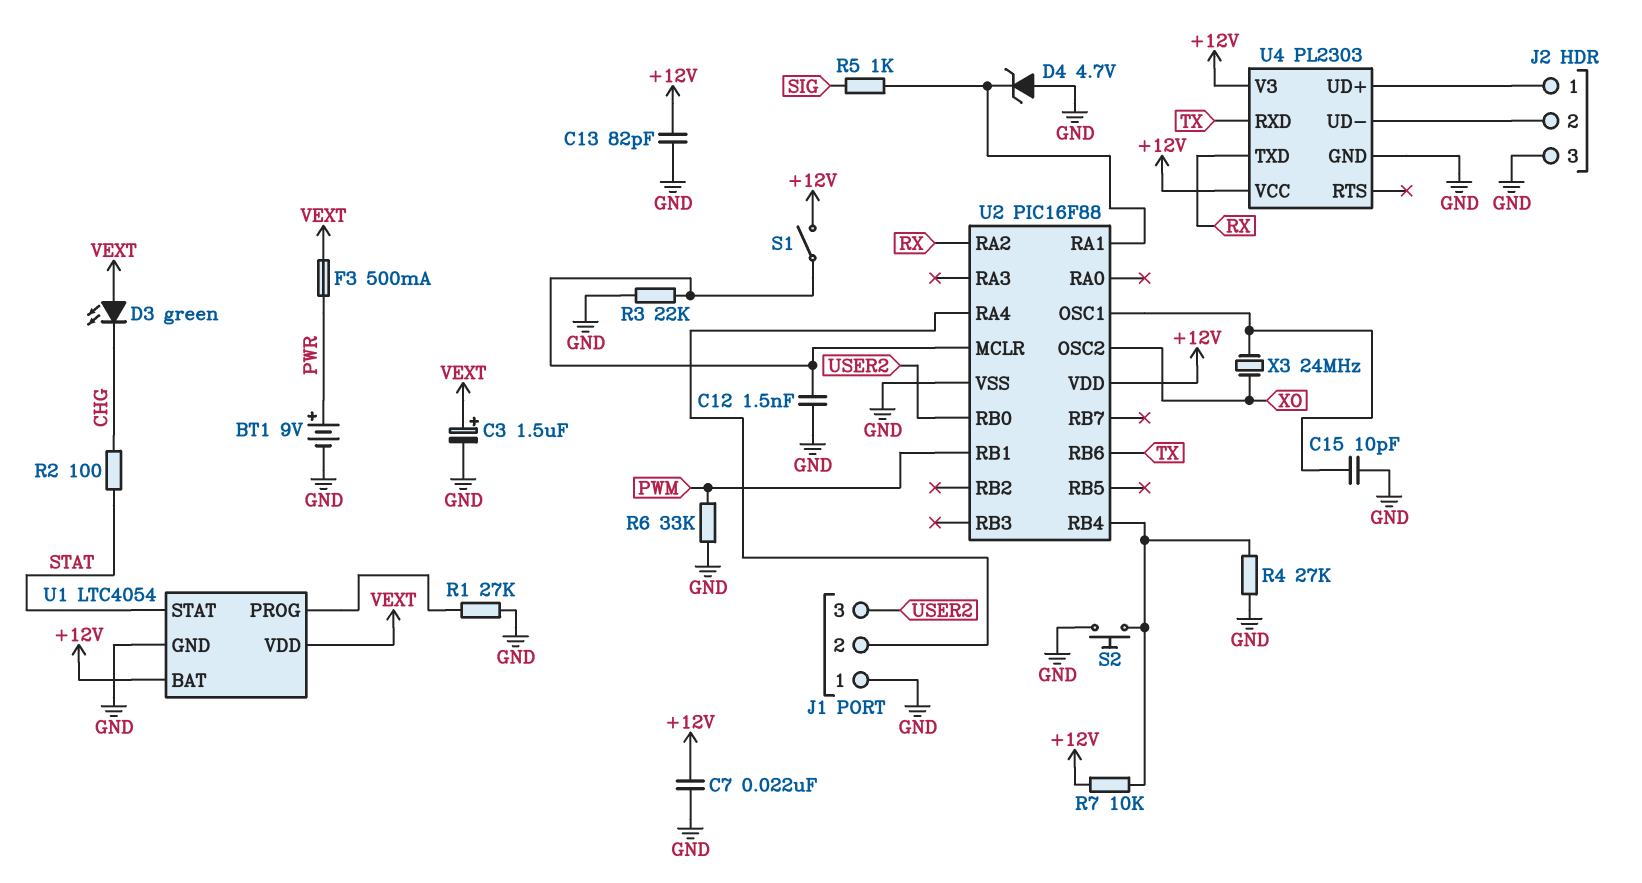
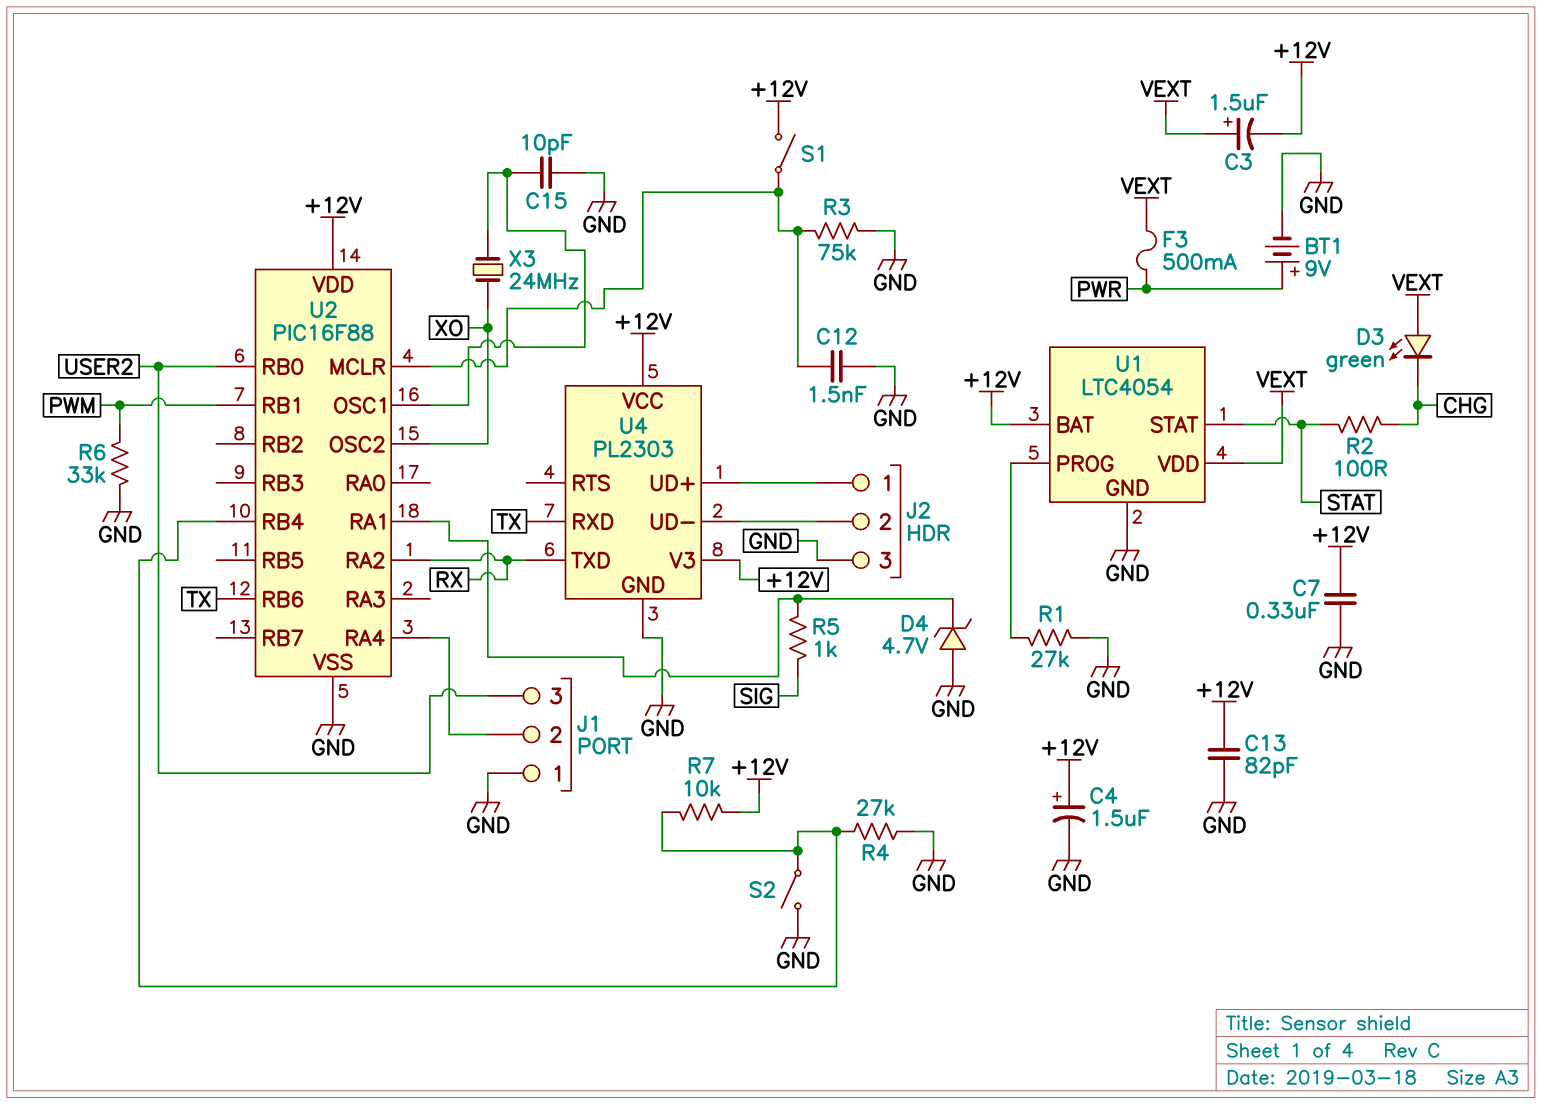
C3: 1.5uF (plus VEXT, minus GND) -> 1.5uF (plus VEXT, minus +12V)
C4: none -> 1.5uF (plus +12V, minus GND)
C7: 22nF (+12V, GND) -> 330nF (+12V, GND)
R3: 22k (GND, U2/MCLR) -> 75k (GND, U2/MCLR)
S2: button (GND, U2/RB4) -> switch (GND, U2/RB4)

